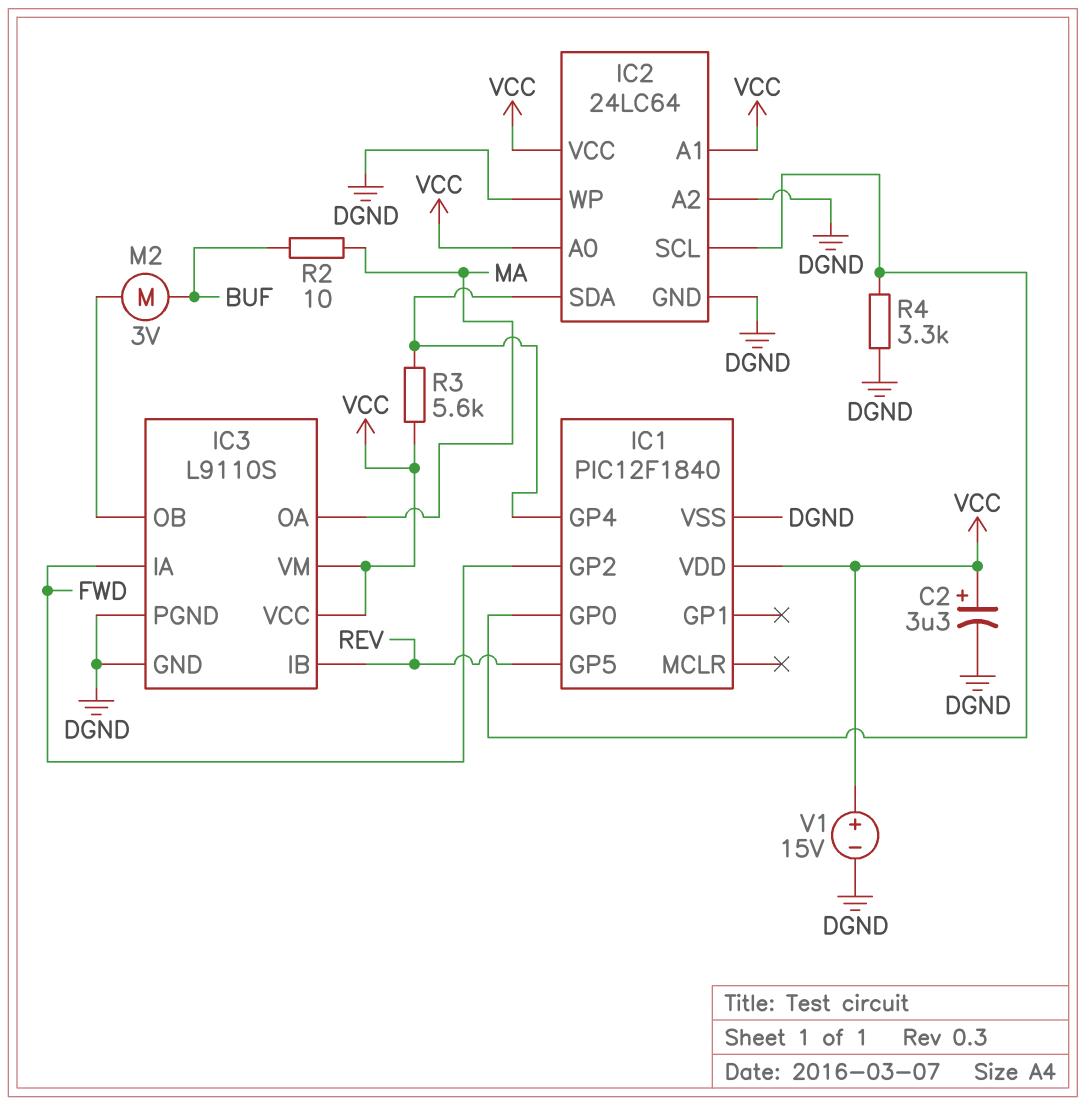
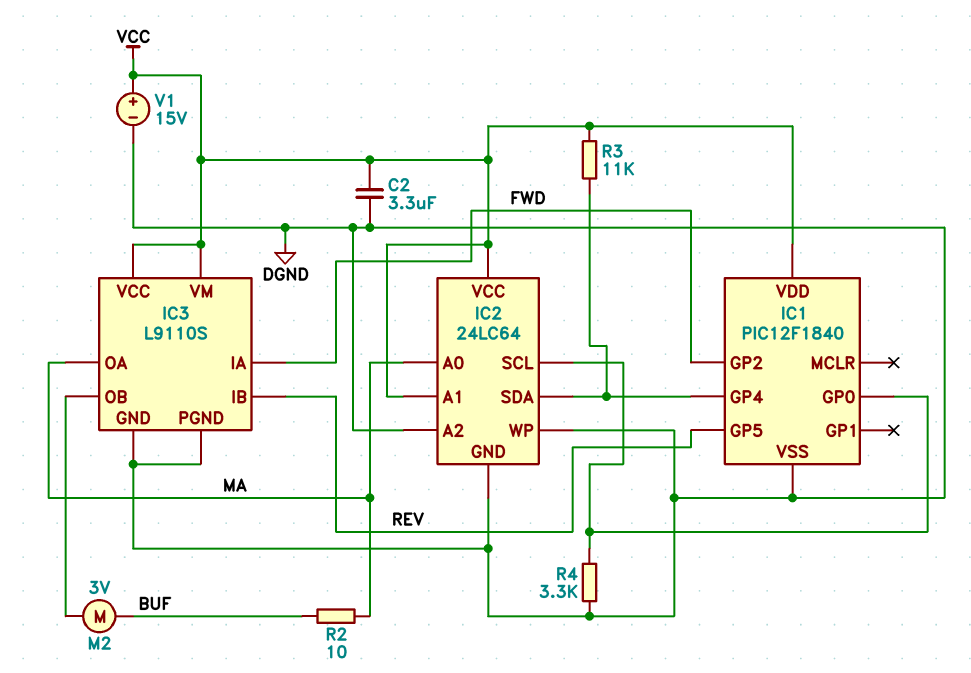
C2: 3.3uF (plus VCC, minus DGND) -> 3.3uF (DGND, VCC)
IC2 pin A0: VCC -> MA
R3: 5.6k (IC1/GP4, VCC) -> 11k (IC1/GP4, VCC)

